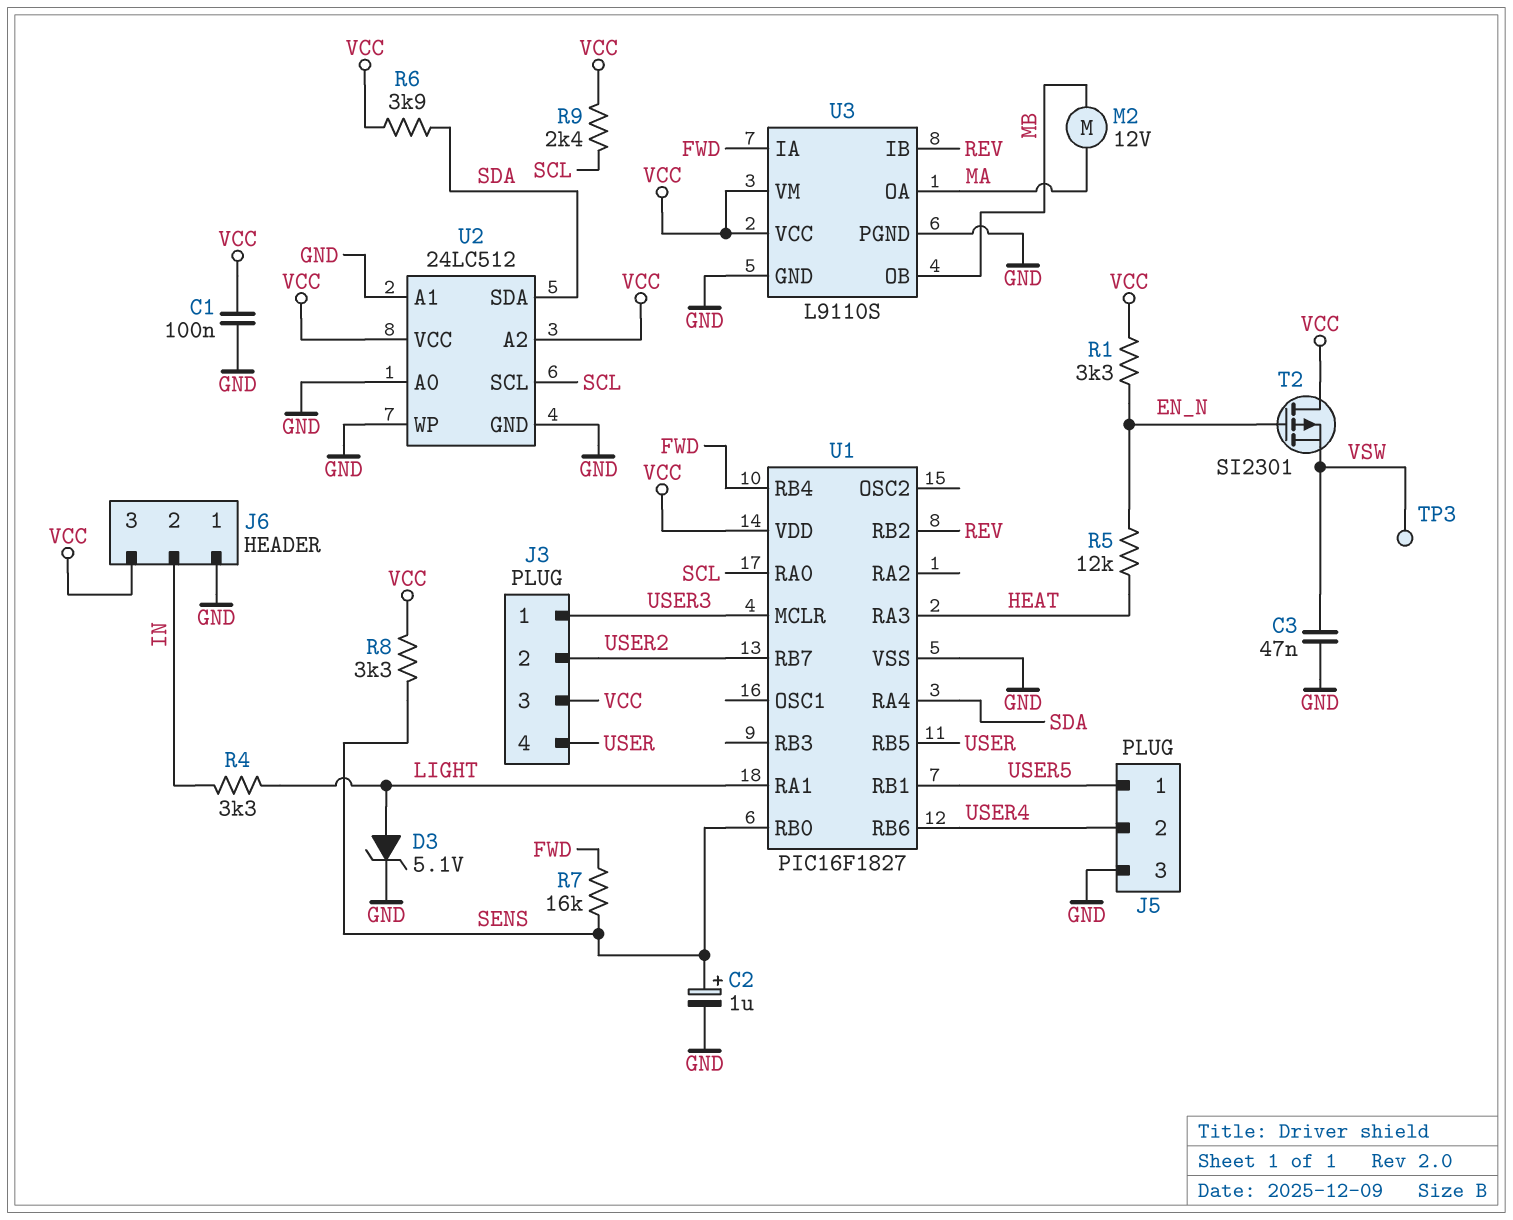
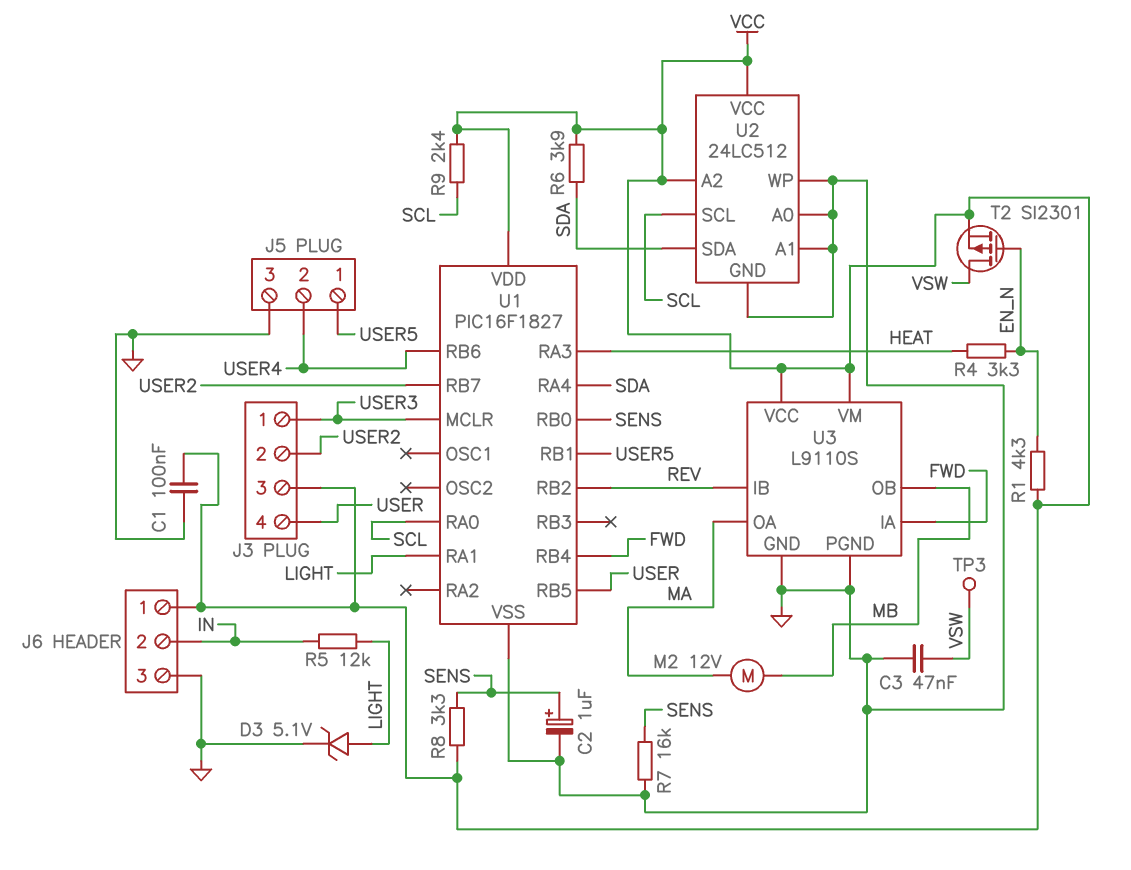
J6 pin 1: GND -> VCC
J6 pin 3: VCC -> GND
R1: 3.3k (EN_N, VCC) -> 4.3k (EN_N, VCC)
R4: 3.3k (IN, LIGHT) -> 3.3k (EN_N, HEAT)
R5: 12k (EN_N, HEAT) -> 12k (IN, LIGHT)
R7: 16k (FWD, SENS) -> 16k (GND, SENS)
T2: PMOS SI2301 (G EN_N, D VCC, S VSW) -> PMOS SI2301 (G EN_N, D VSW, S VCC)

